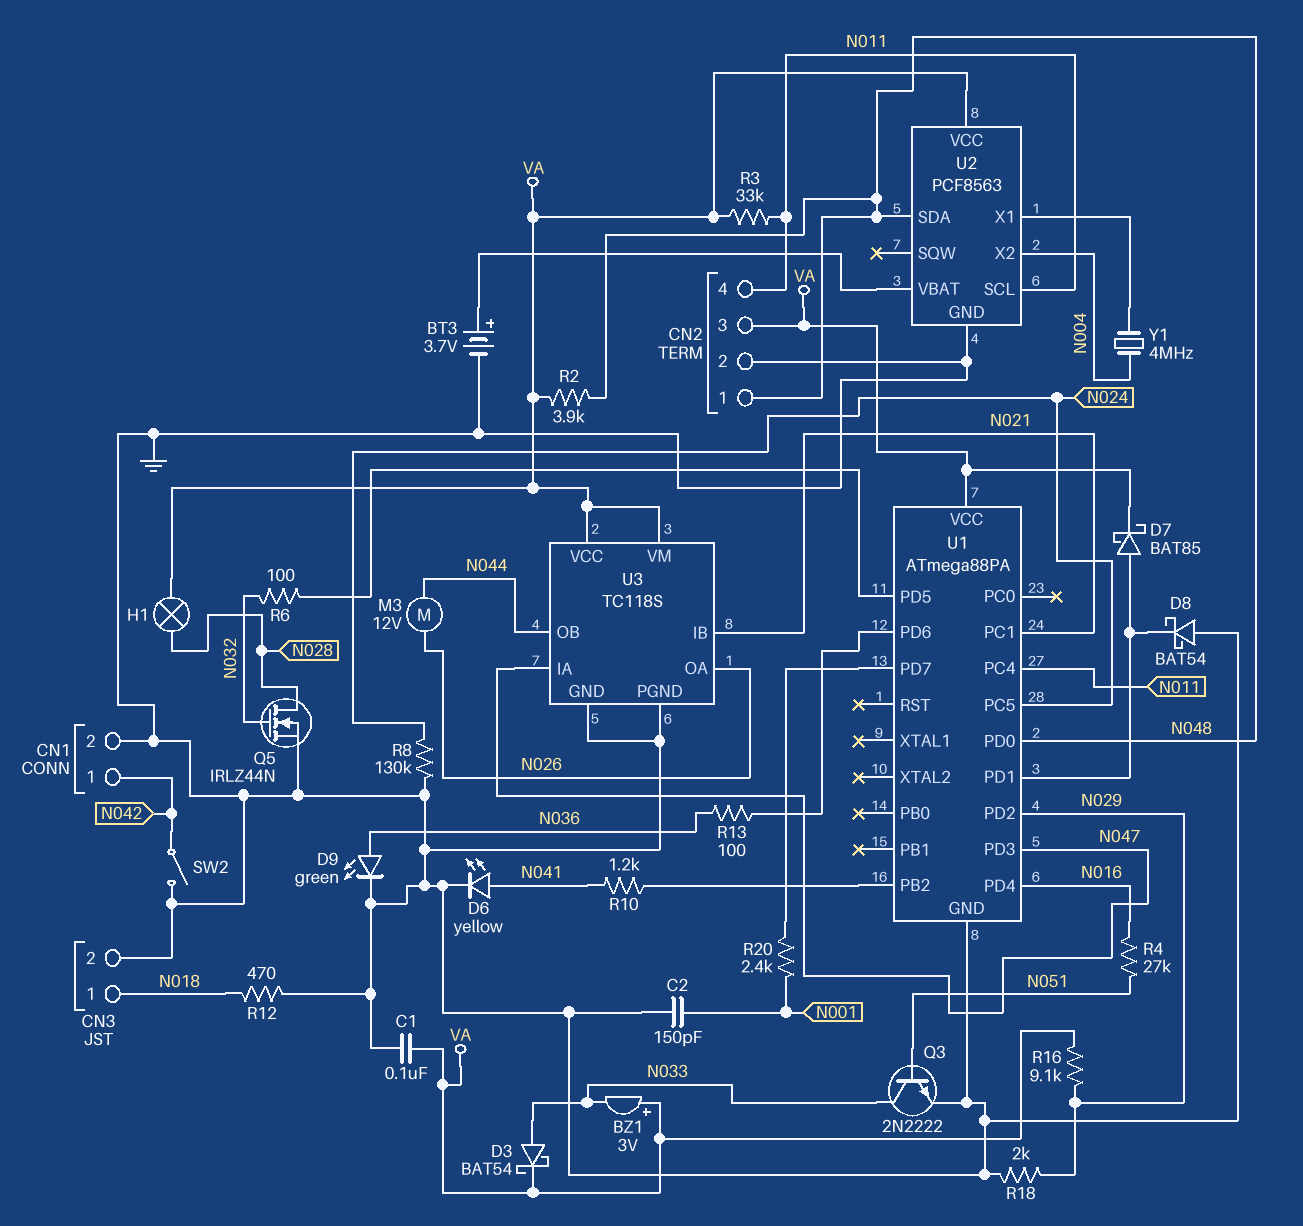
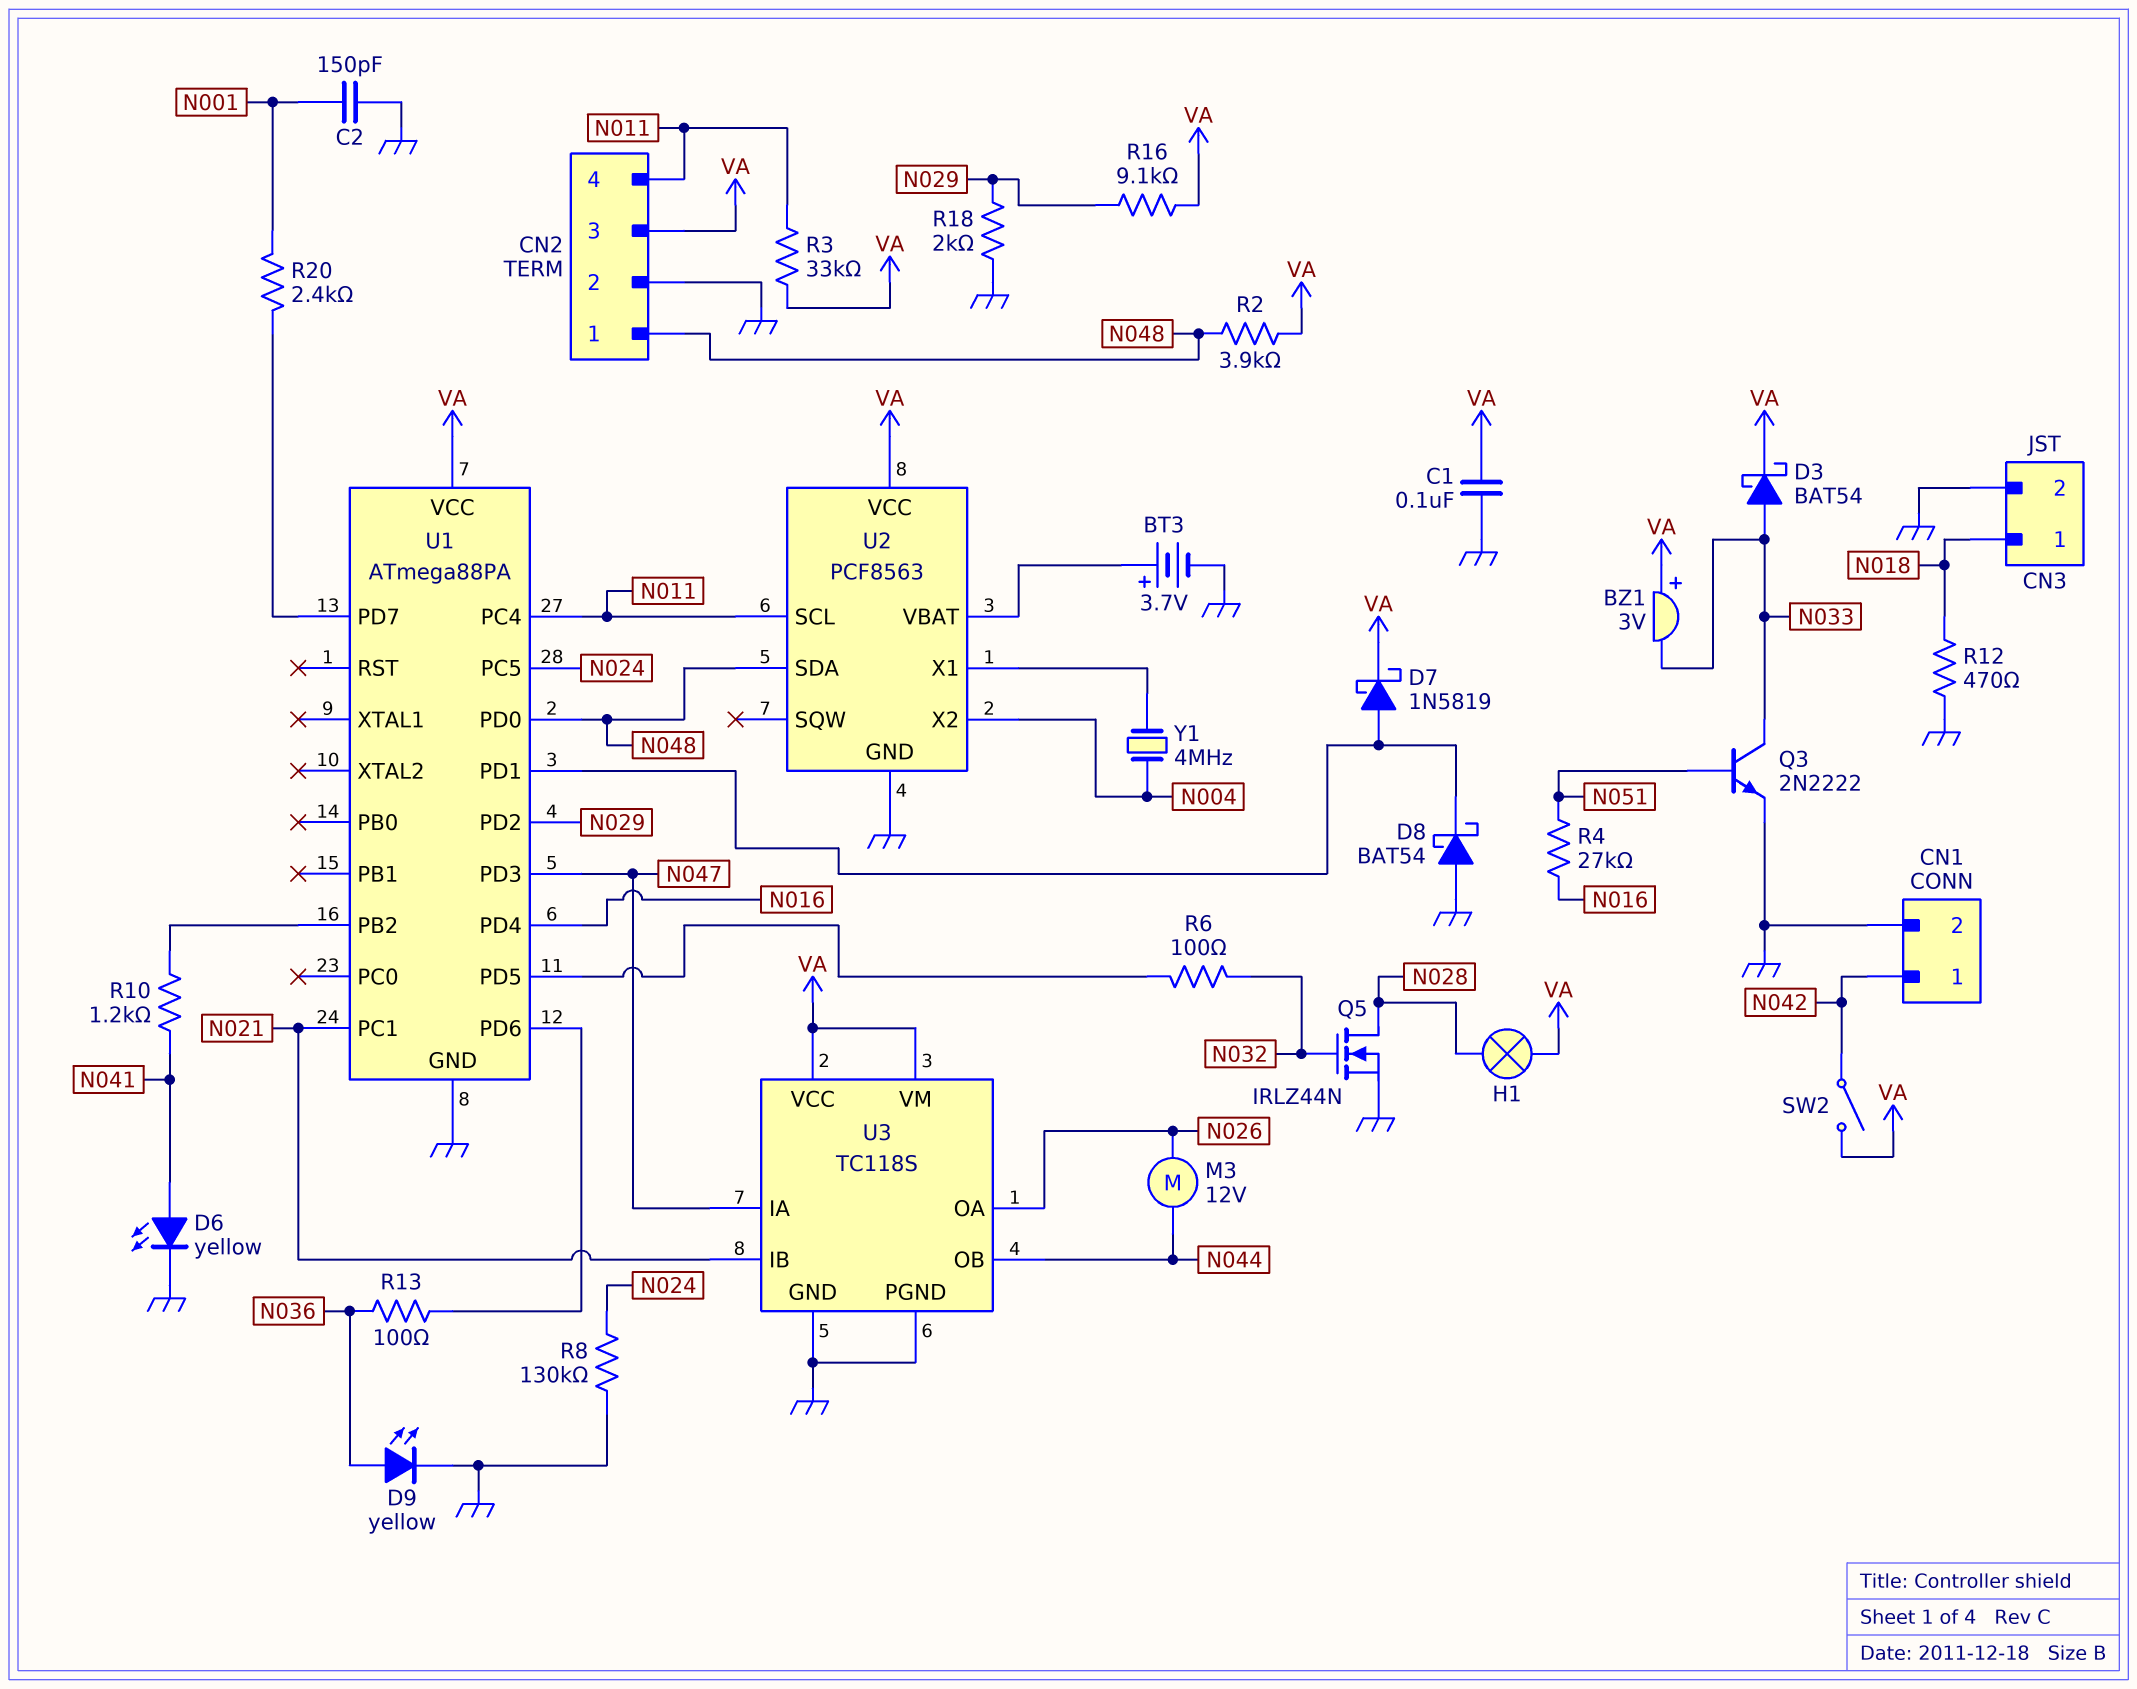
D7: schottky BAT85 (A U1/PD1, K VA) -> schottky 1N5819 (A U1/PD1, K VA)
D9: LED green (A N036, K GND) -> LED yellow (A N036, K GND)
SW2: switch (GND, N042) -> switch (N042, VA)

